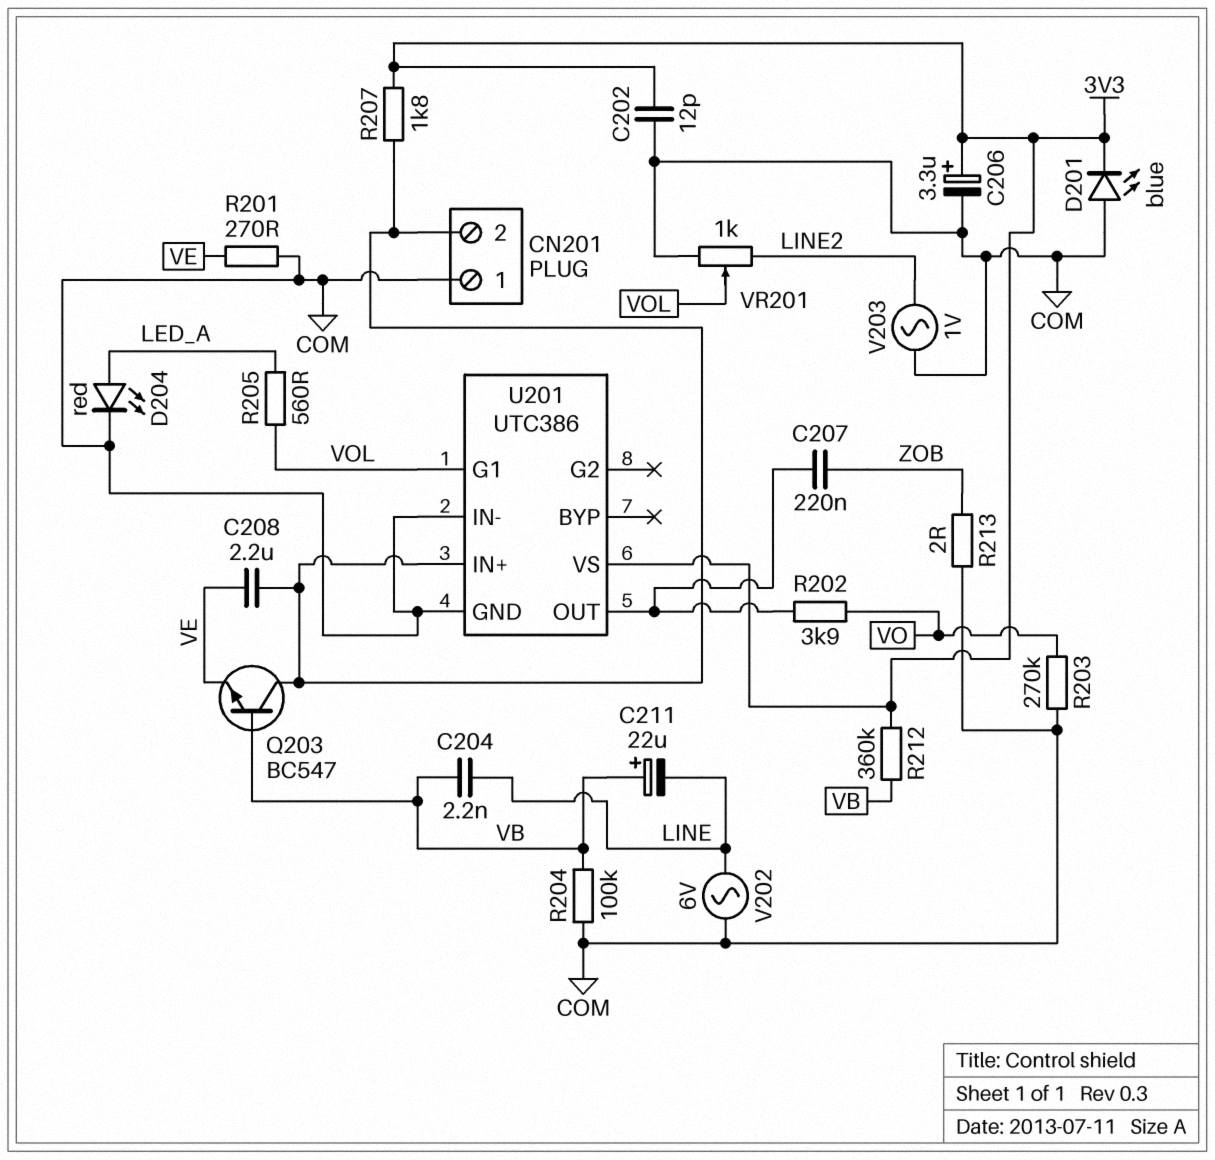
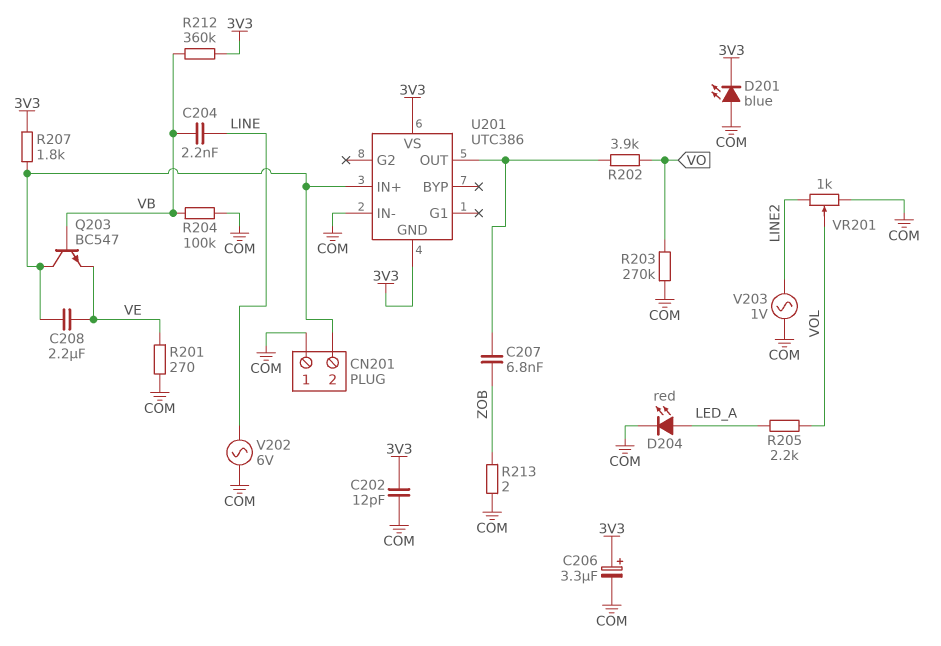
C207: 220nF (U201/OUT, ZOB) -> 6.8nF (U201/OUT, ZOB)
C211: 22uF (plus VB, minus LINE) -> none
R205: 560 (LED_A, VOL) -> 2.2k (LED_A, VOL)
U201 pin G1: VOL -> none
U201 pin GND: COM -> 3V3

